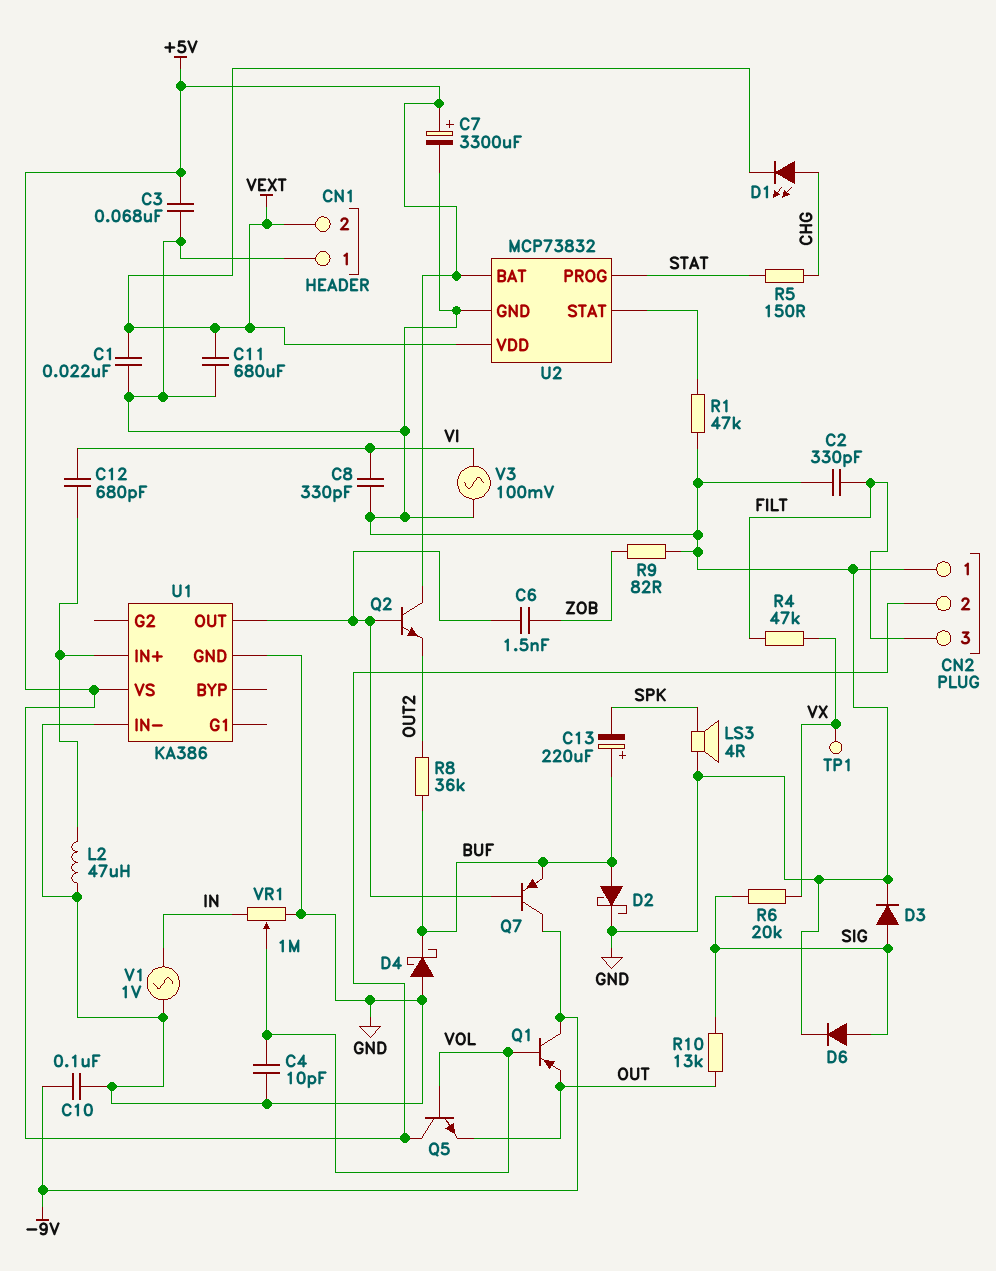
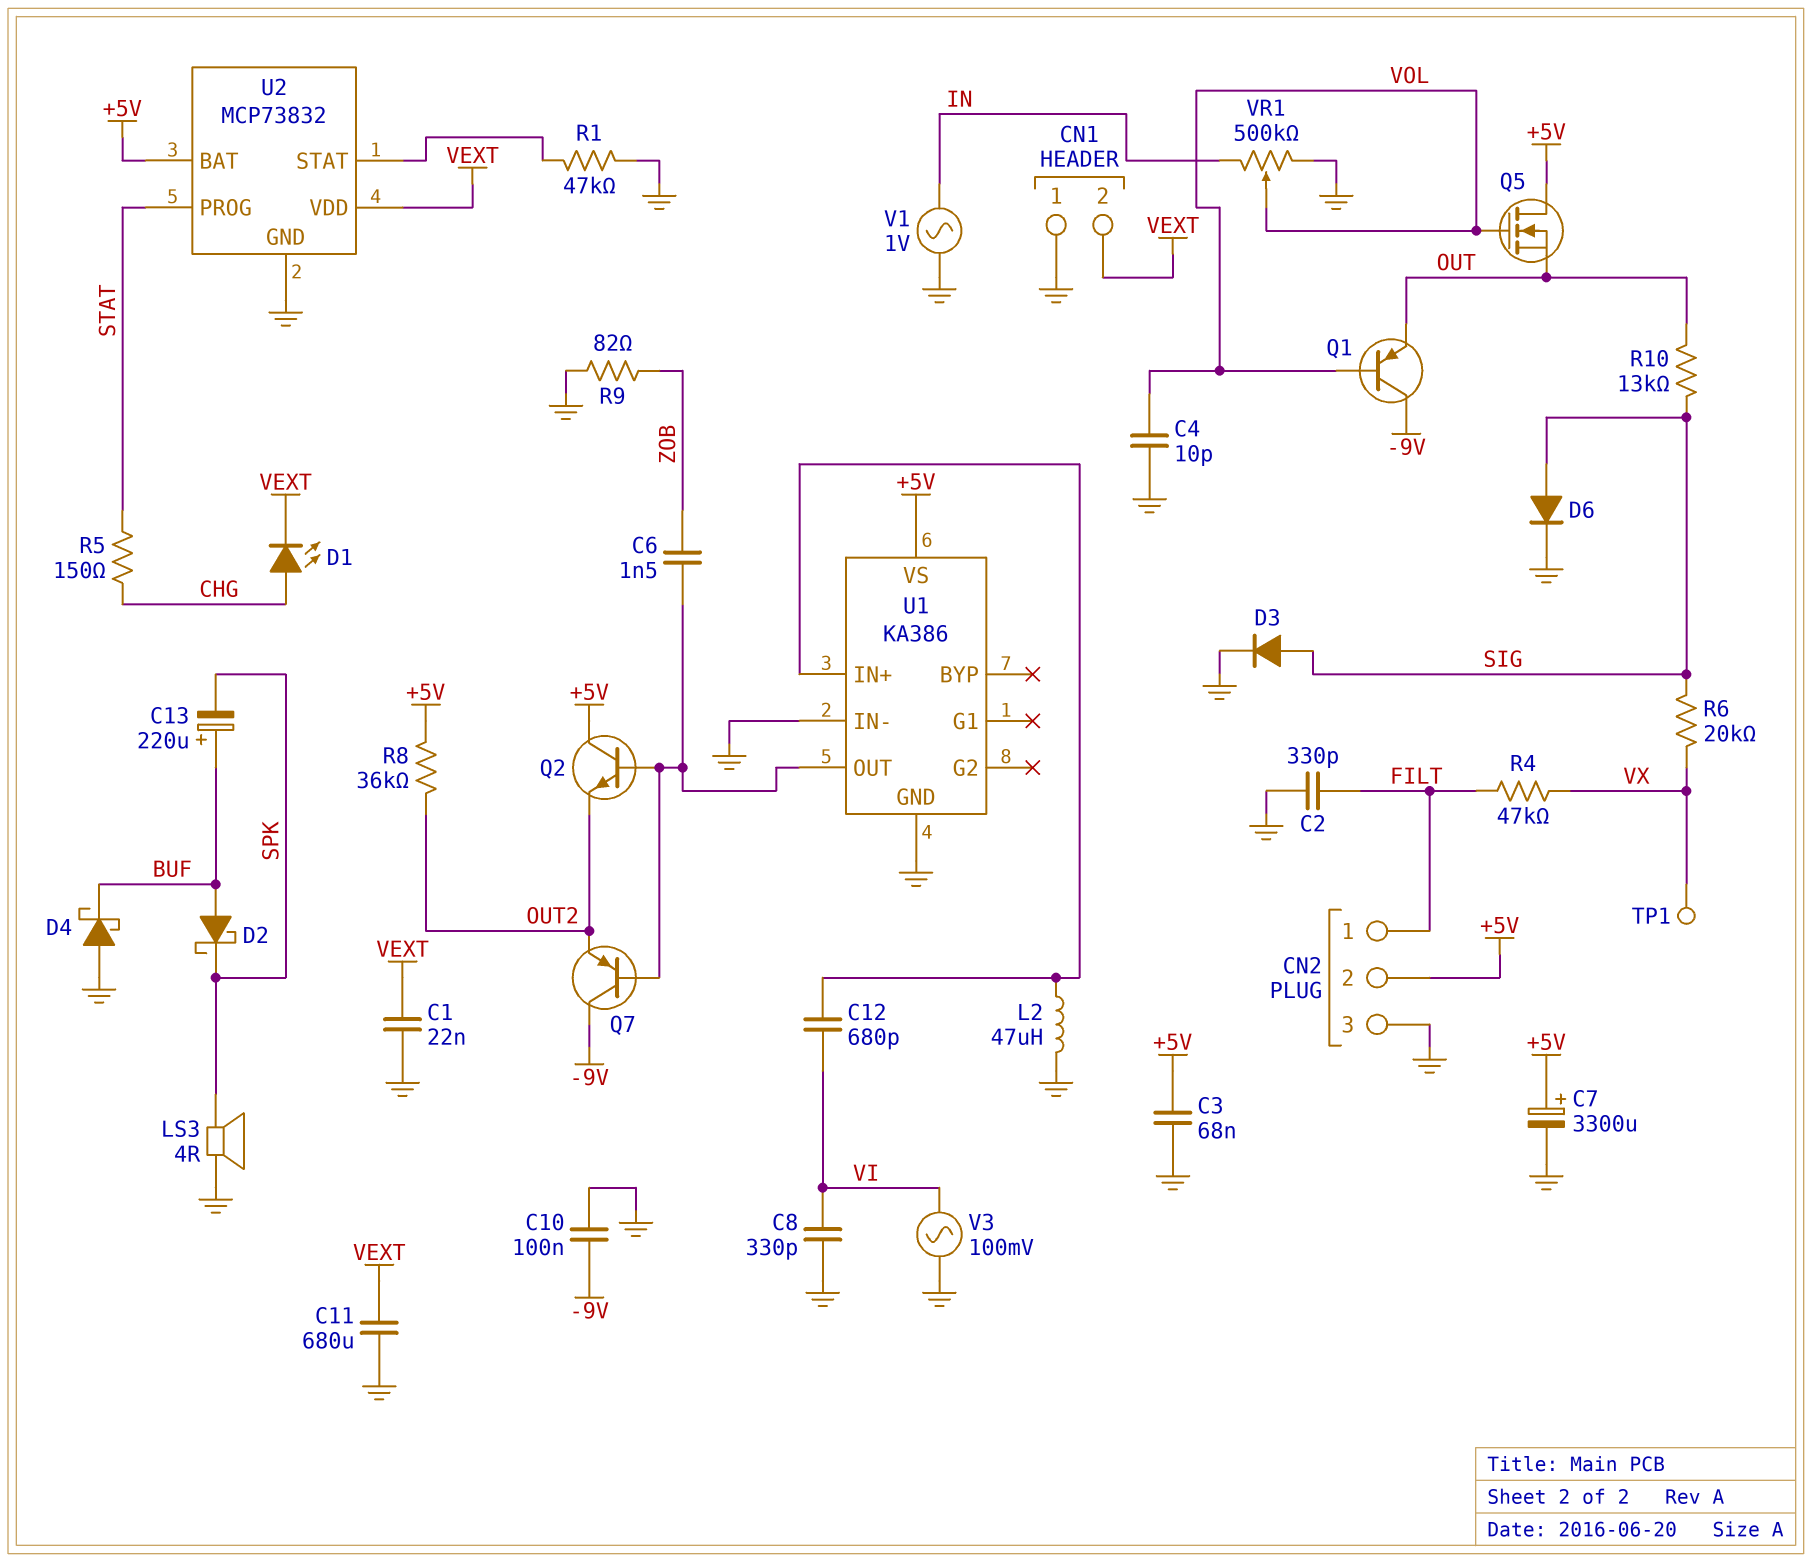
CN2 pin 1: GND -> FILT
CN2 pin 3: FILT -> GND
D2: schottky (A BUF, K GND) -> schottky (A BUF, K SPK)
Q5: NPN (B VOL, C +5V, E OUT) -> NMOS (G VOL, D +5V, S OUT)
Q7: PNP (B U1/OUT, C -9V, E BUF) -> PNP (B U1/OUT, C -9V, E OUT2)
R8: 36k (BUF, OUT2) -> 36k (+5V, OUT2)
VR1: 1M (GND, IN, wiper VOL) -> 500k (GND, IN, wiper VOL)

